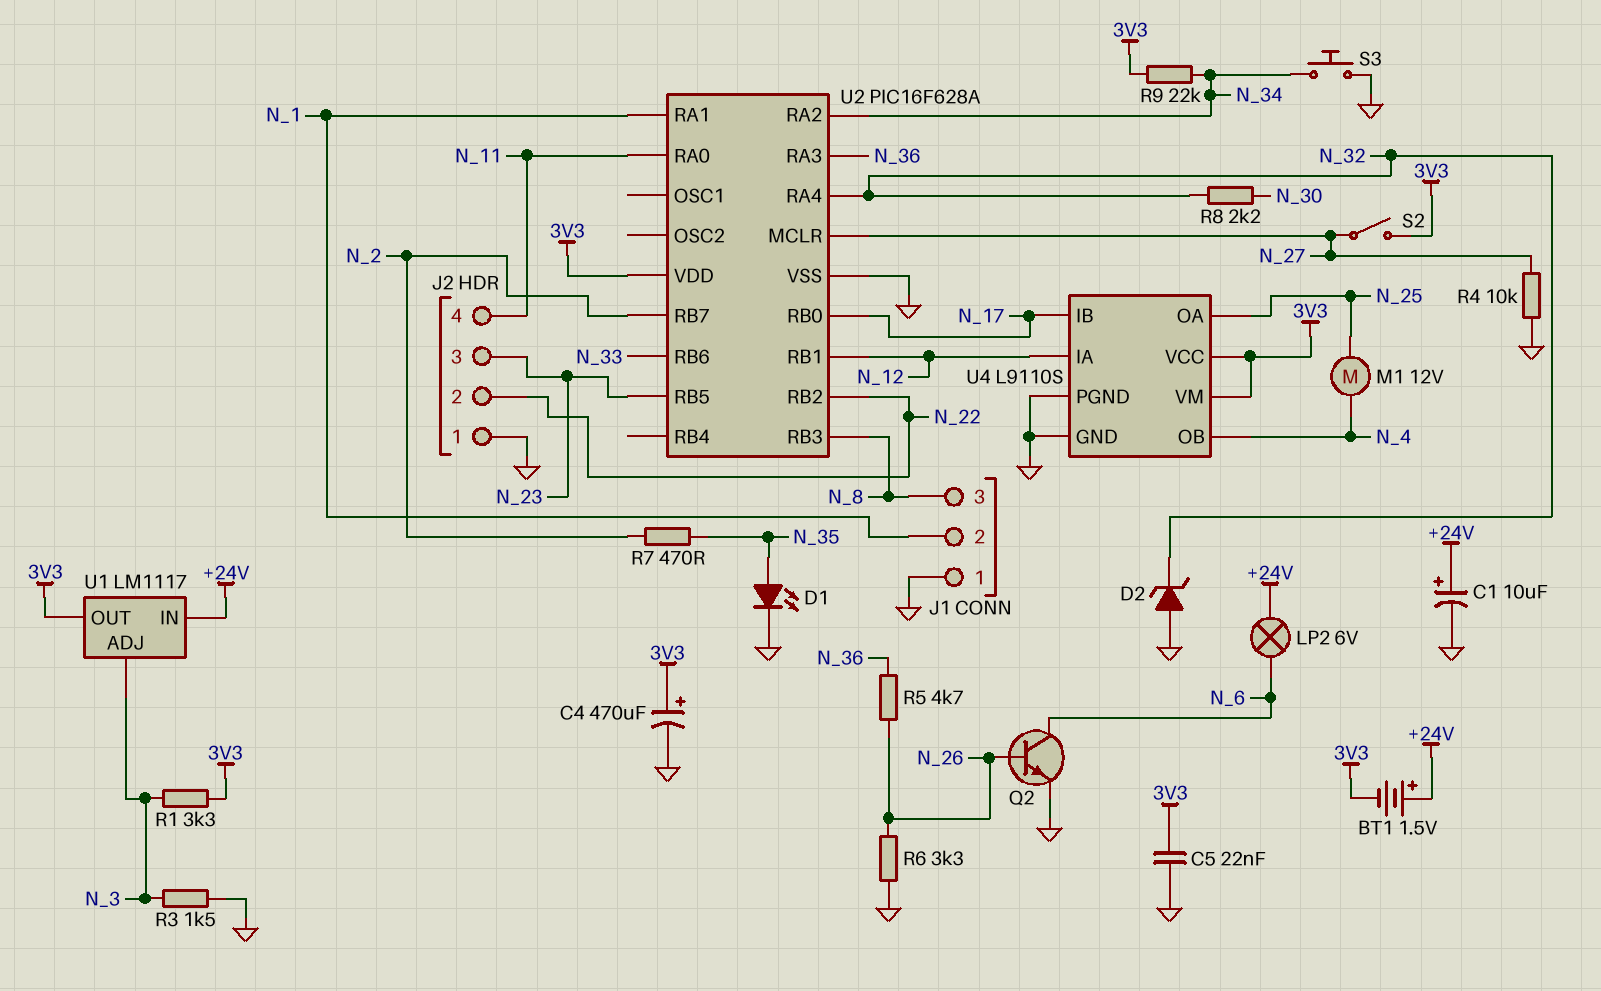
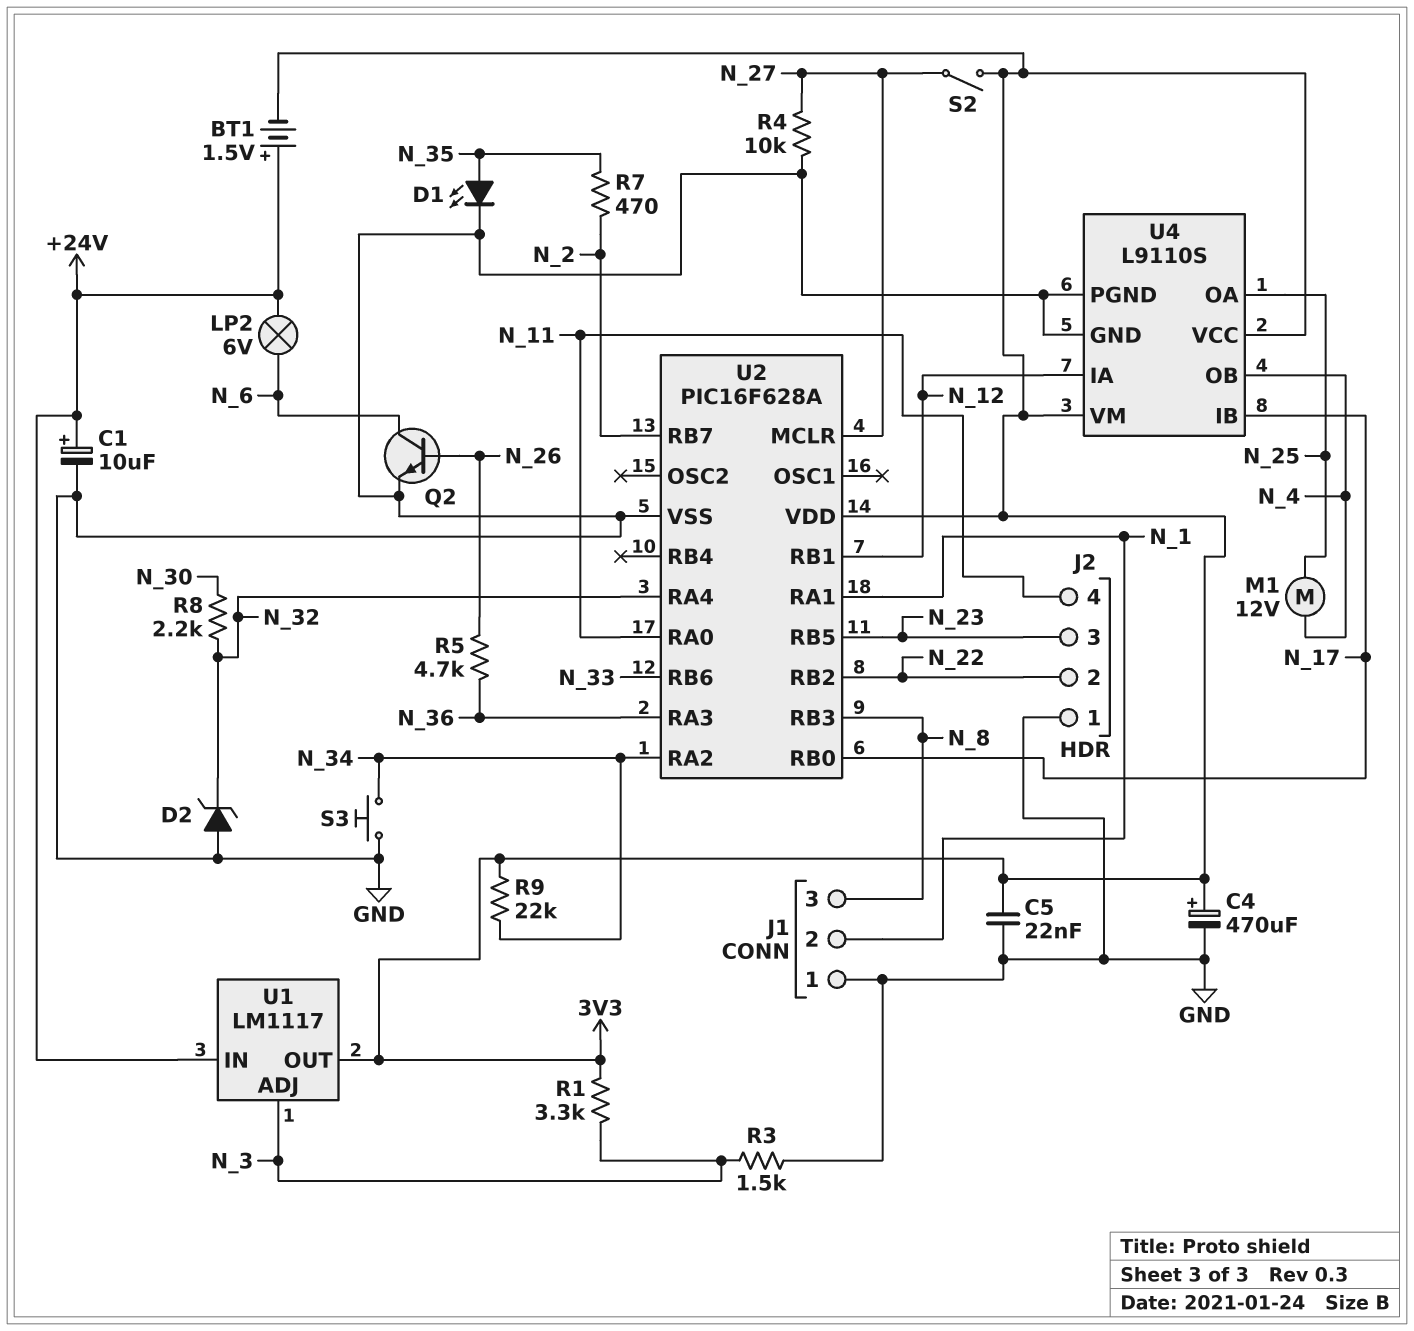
R6: 3.3k (GND, N_26) -> none

